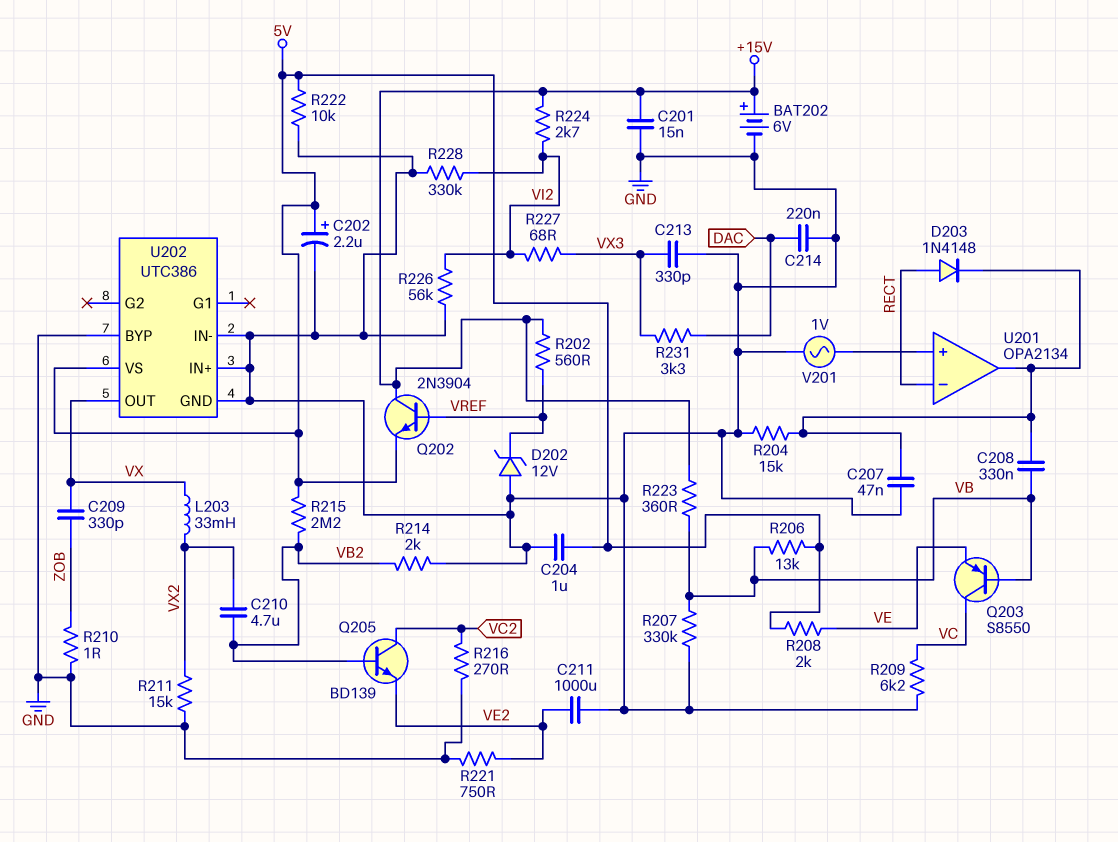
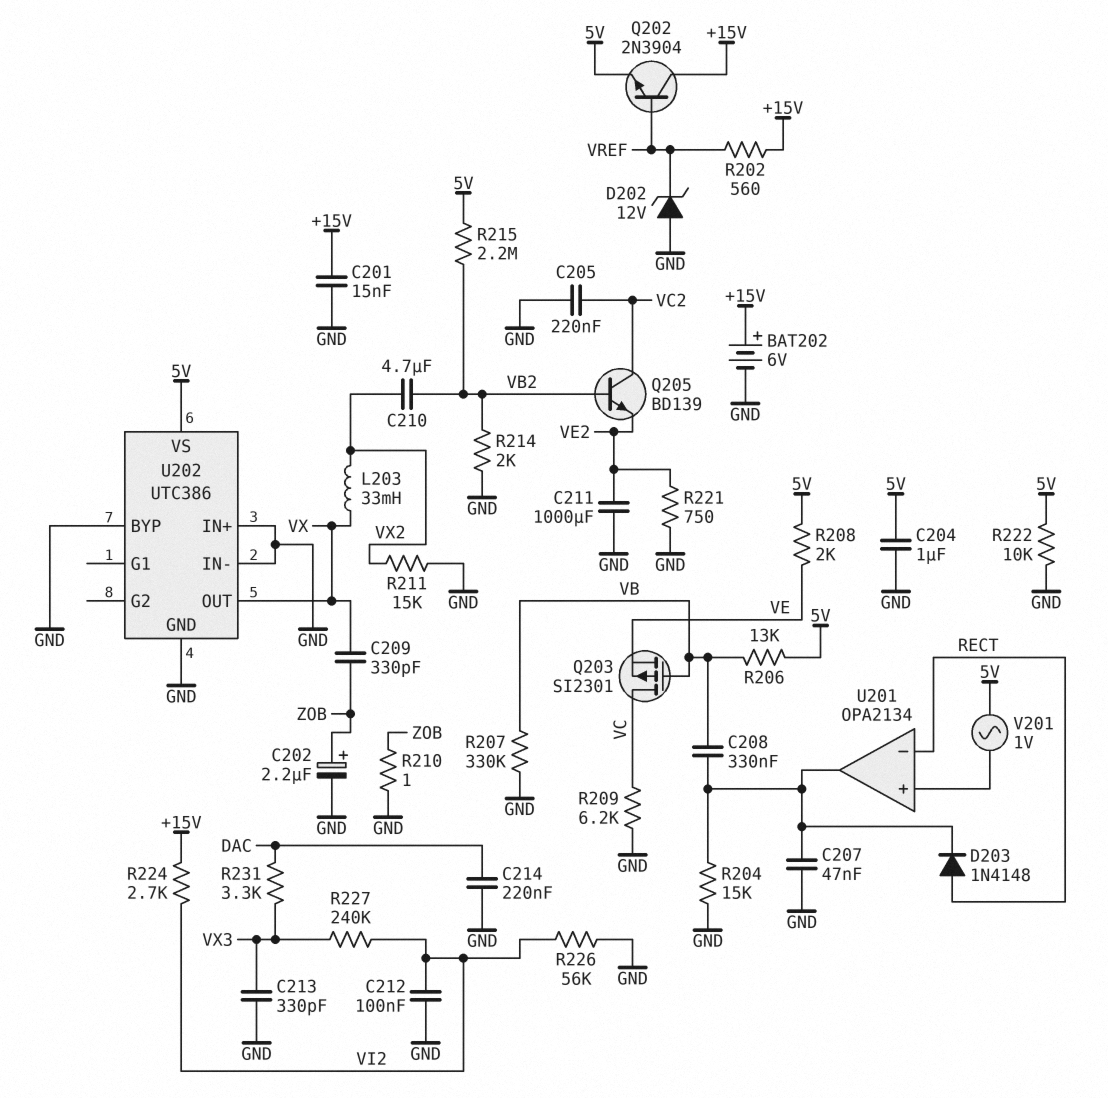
C202: 2.2uF (plus 5V, minus GND) -> 2.2uF (plus ZOB, minus GND)
C205: none -> 220nF (GND, VC2)
C212: none -> 100nF (GND, VI2)
Q203: PNP S8550 (B VB, C VC, E VE) -> PMOS SI2301 (G VB, D VC, S VE)
R216: 270 (GND, VC2) -> none
R223: 360 (+15V, VB) -> none
R227: 68 (VI2, VX3) -> 240k (VI2, VX3)
R228: 330k (GND, VI2) -> none
V201: AC 1V (GND, U201/in+) -> AC 1V (5V, U201/in+)

